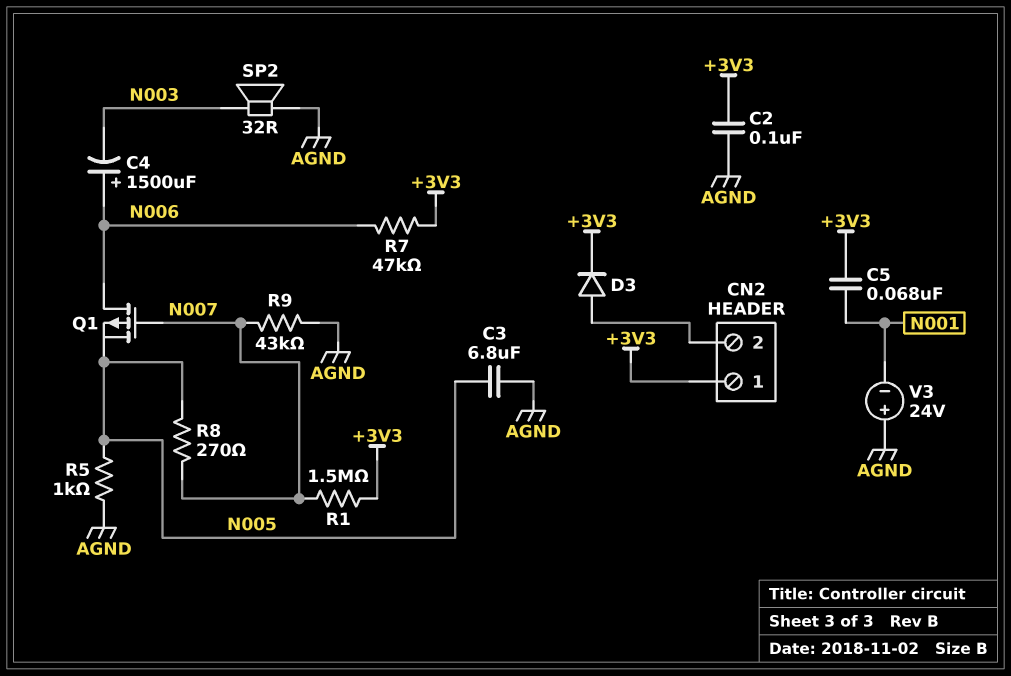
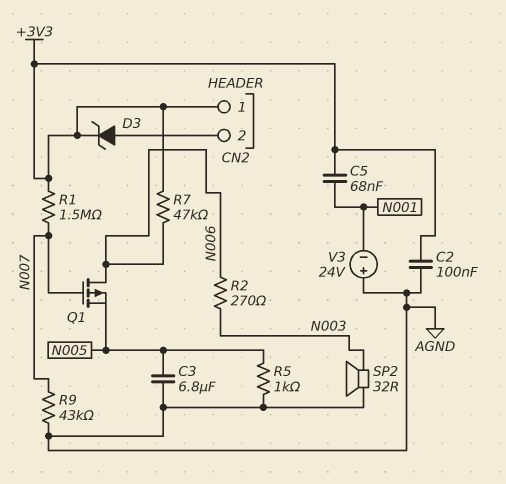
C4: 1500uF (plus N006, minus N003) -> none
D3: diode (A CN2/2, K +3V3) -> zener (A CN2/2, K +3V3)
R2: none -> 270 (N003, N006)
R8: 270 (N005, N007) -> none

